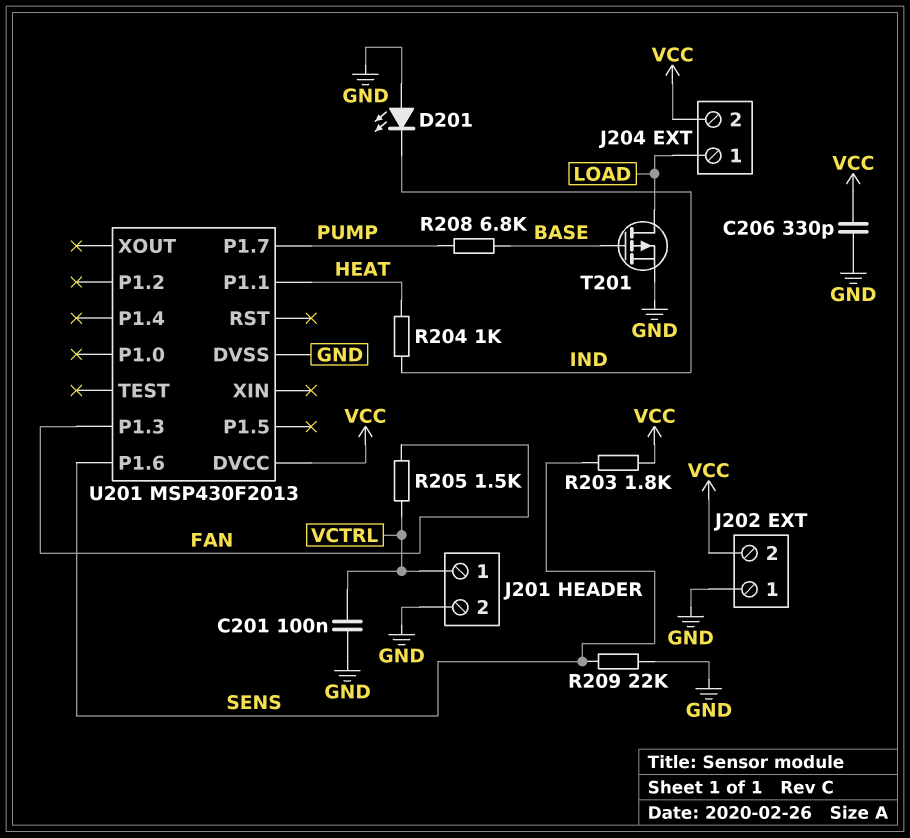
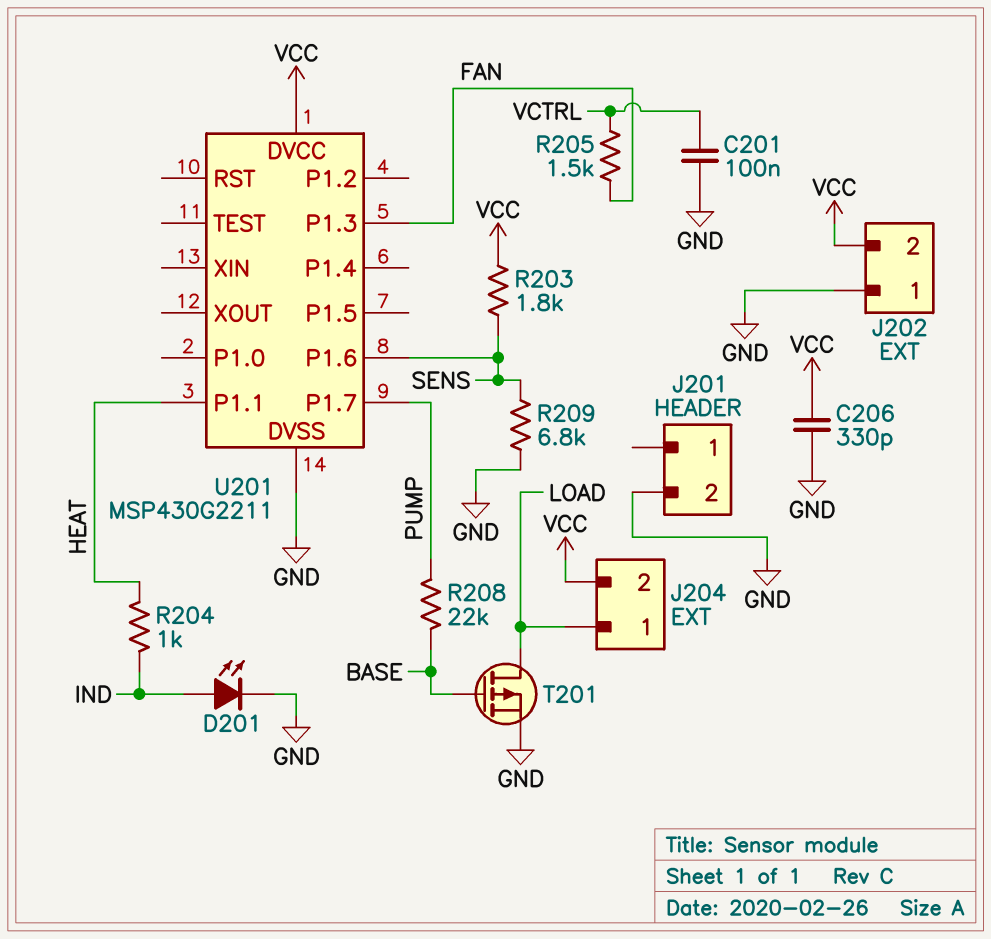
D201: LED (A GND, K IND) -> LED (A IND, K GND)
J201 pin 1: VCTRL -> none
R208: 6.8k (BASE, PUMP) -> 22k (BASE, PUMP)
R209: 22k (GND, SENS) -> 6.8k (GND, SENS)
U201: MSP430F2013 -> MSP430G2211

